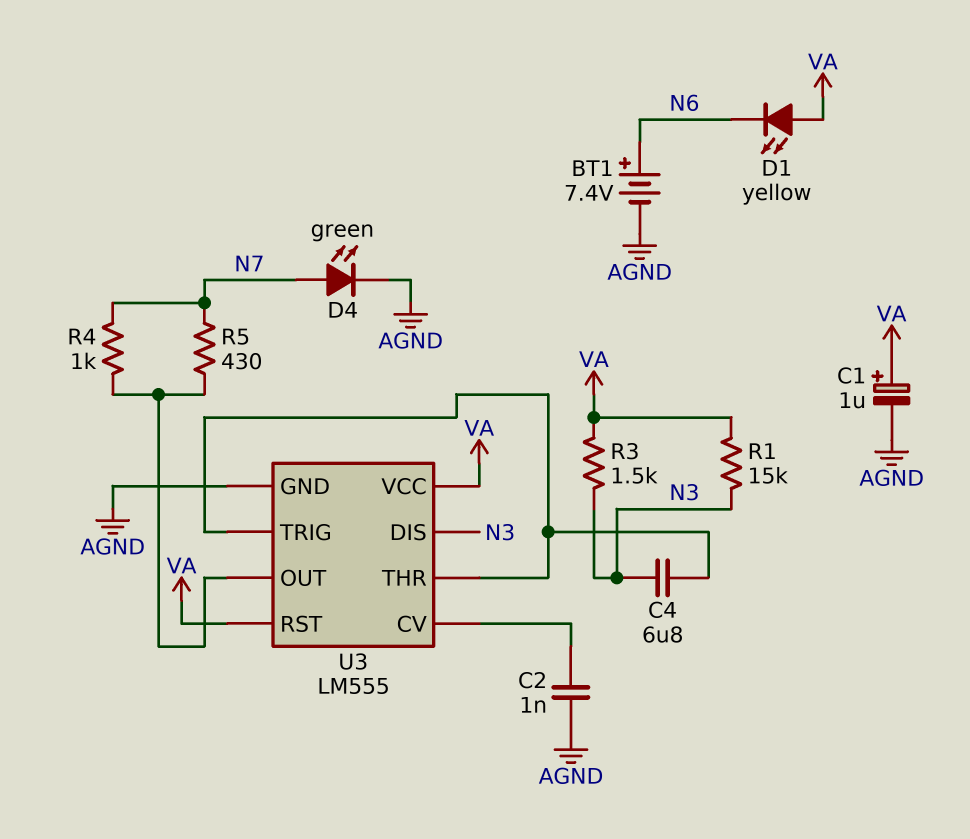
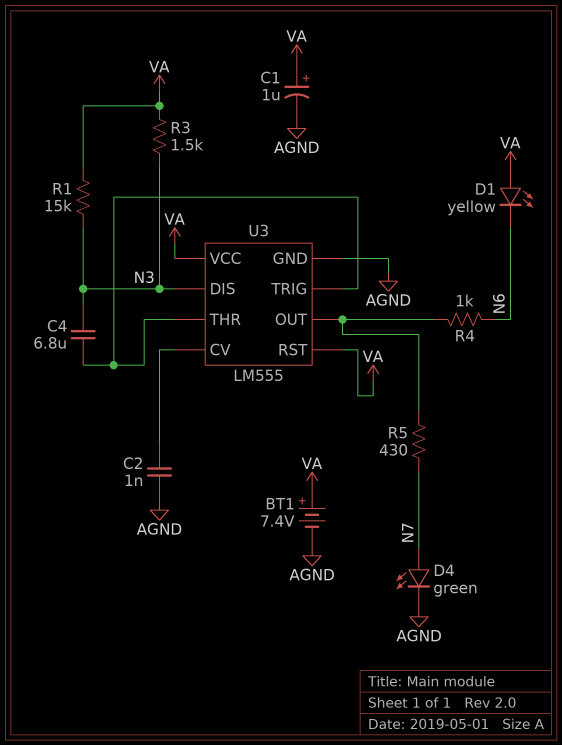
BT1: 7.4V (plus N6, minus AGND) -> 7.4V (plus VA, minus AGND)
R4: 1k (N7, U3/OUT) -> 1k (N6, U3/OUT)

